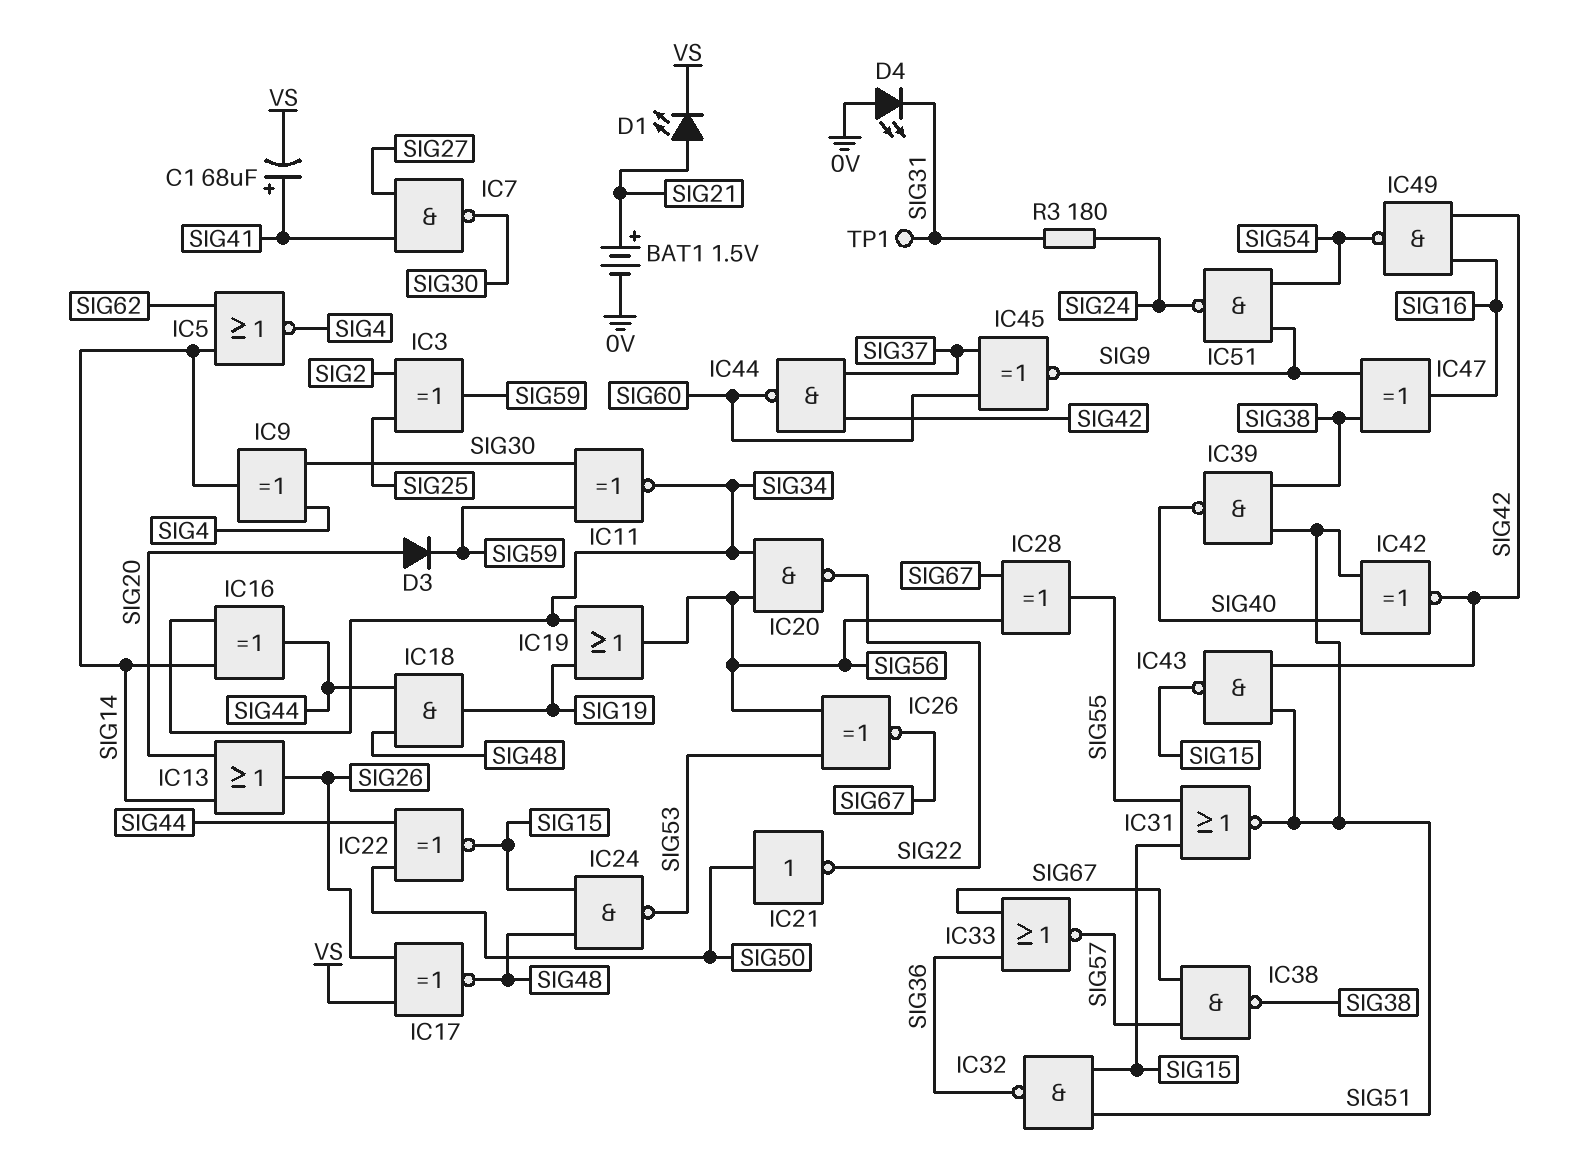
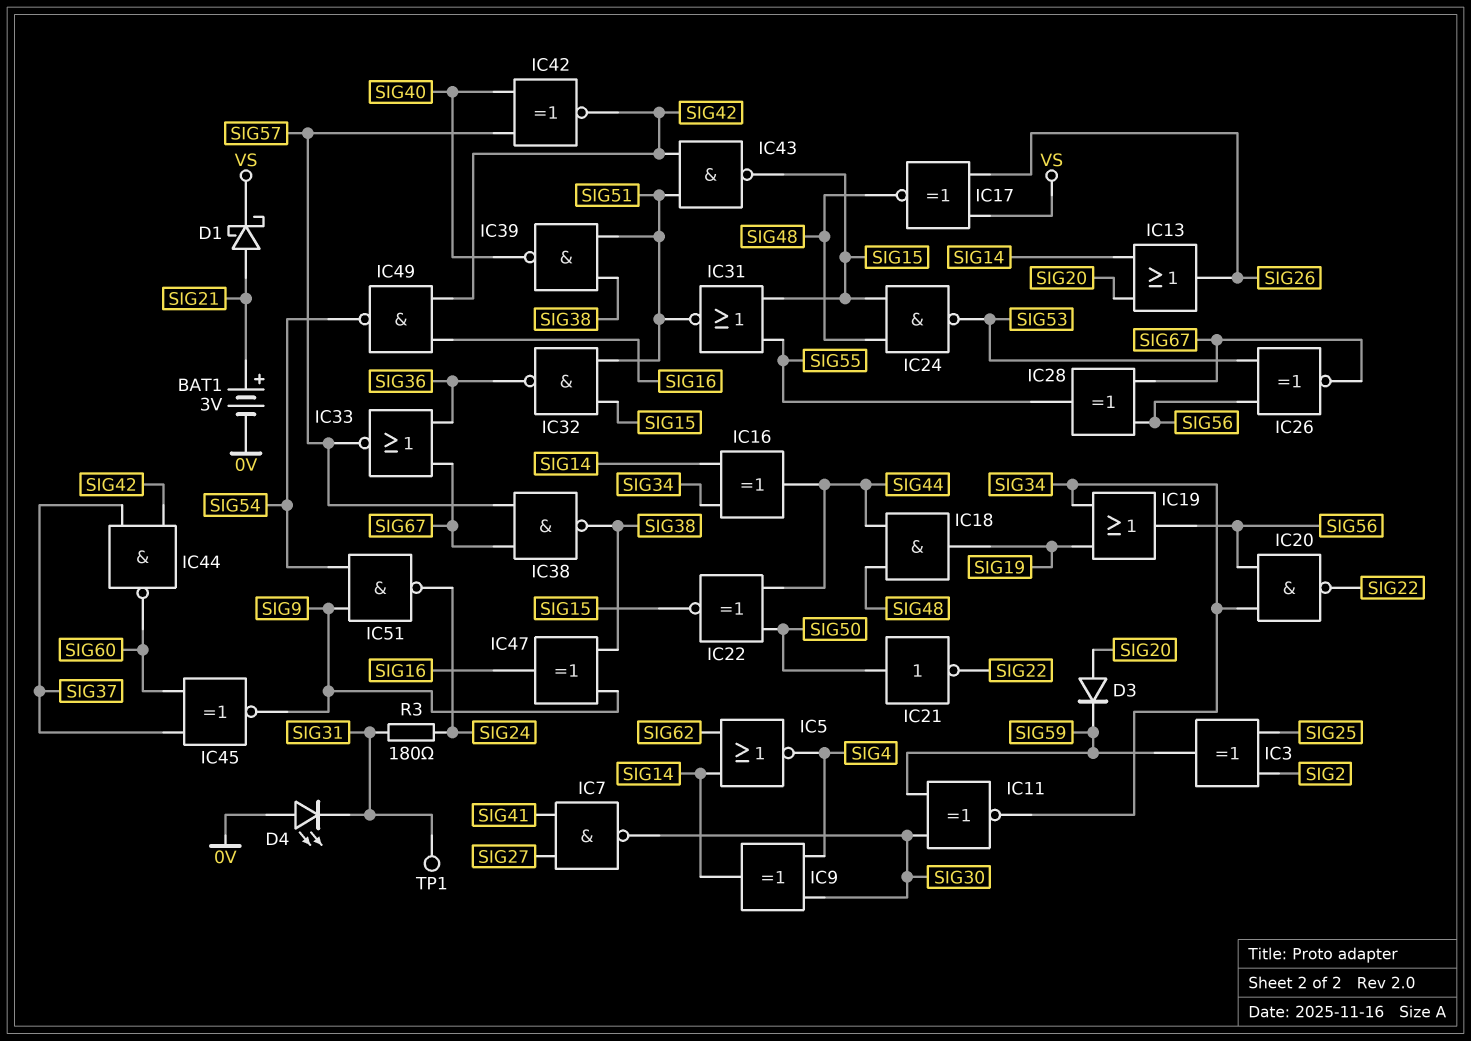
BAT1: 1.5V (plus SIG21, minus 0V) -> 3V (plus SIG21, minus 0V)
C1: 68uF (plus SIG41, minus VS) -> none
D1: LED (A SIG21, K VS) -> schottky (A SIG21, K VS)
IC42: XNOR (in SIG40, in SIG51, out SIG42) -> XNOR (in SIG40, in SIG57, out SIG42)

